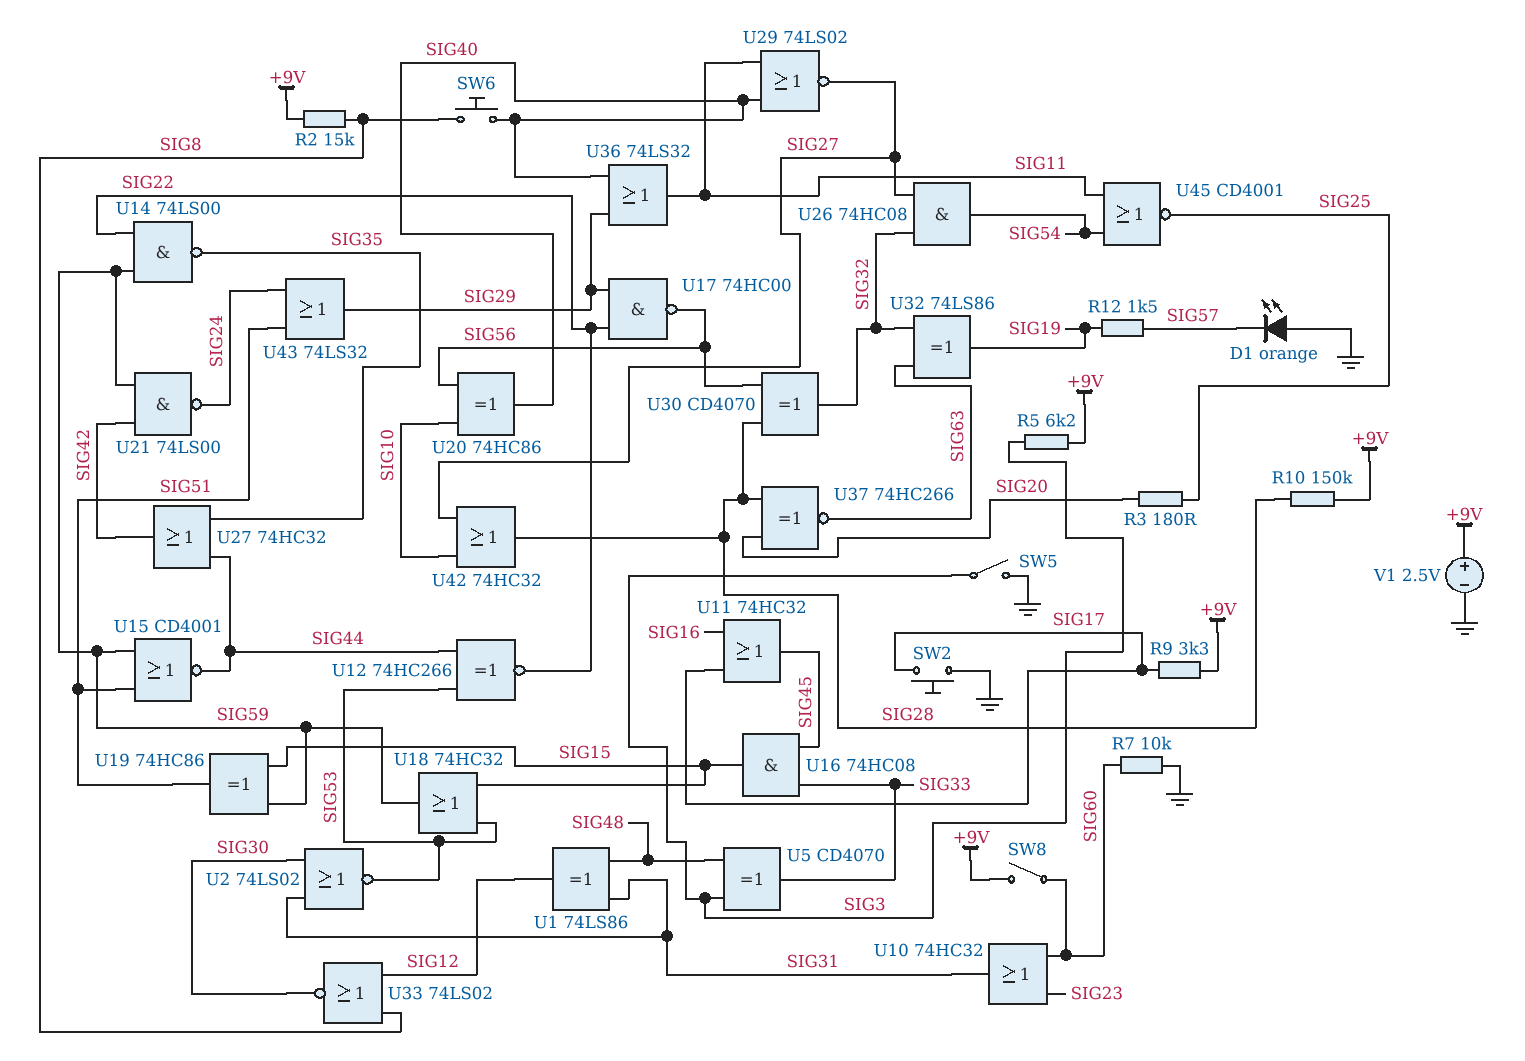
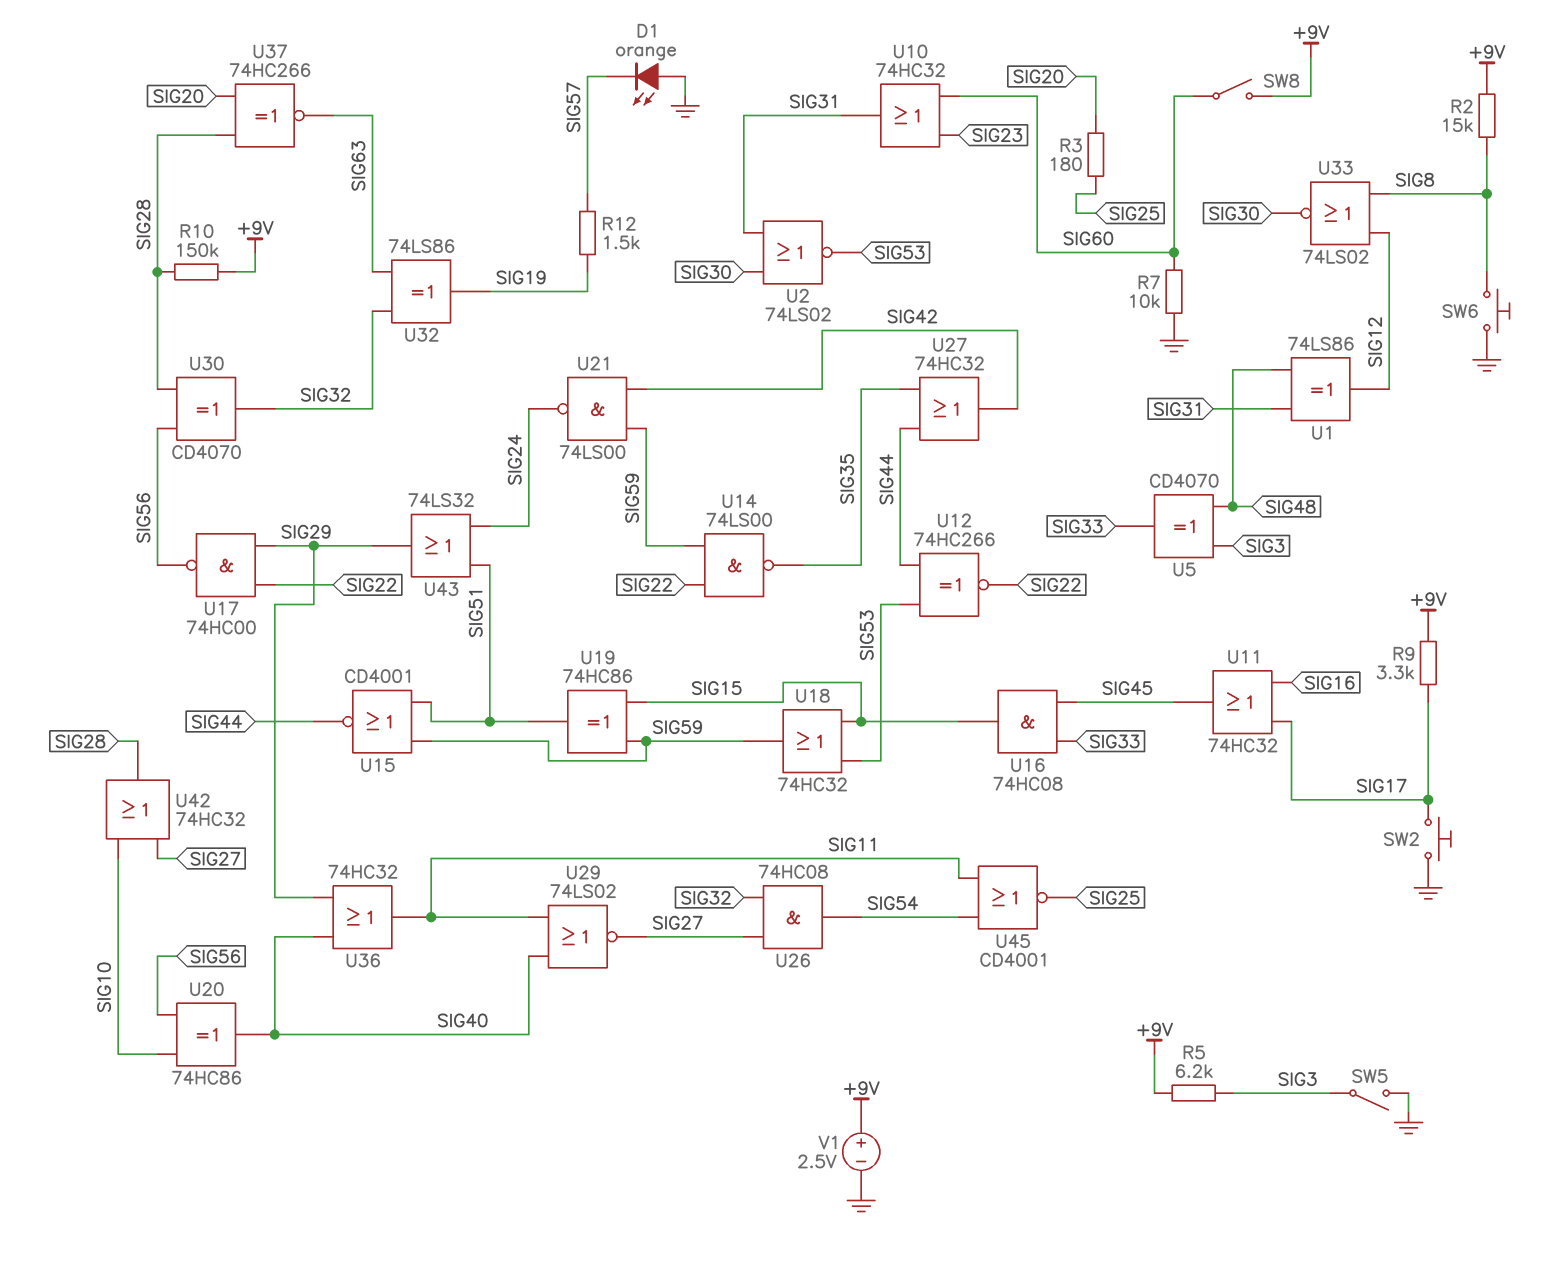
SW6: button (SIG8, SIG40) -> button (GND, SIG8)
U36: OR 74LS32 (in SIG29, in SIG40, out SIG11) -> OR 74HC32 (in SIG29, in SIG40, out SIG11)

